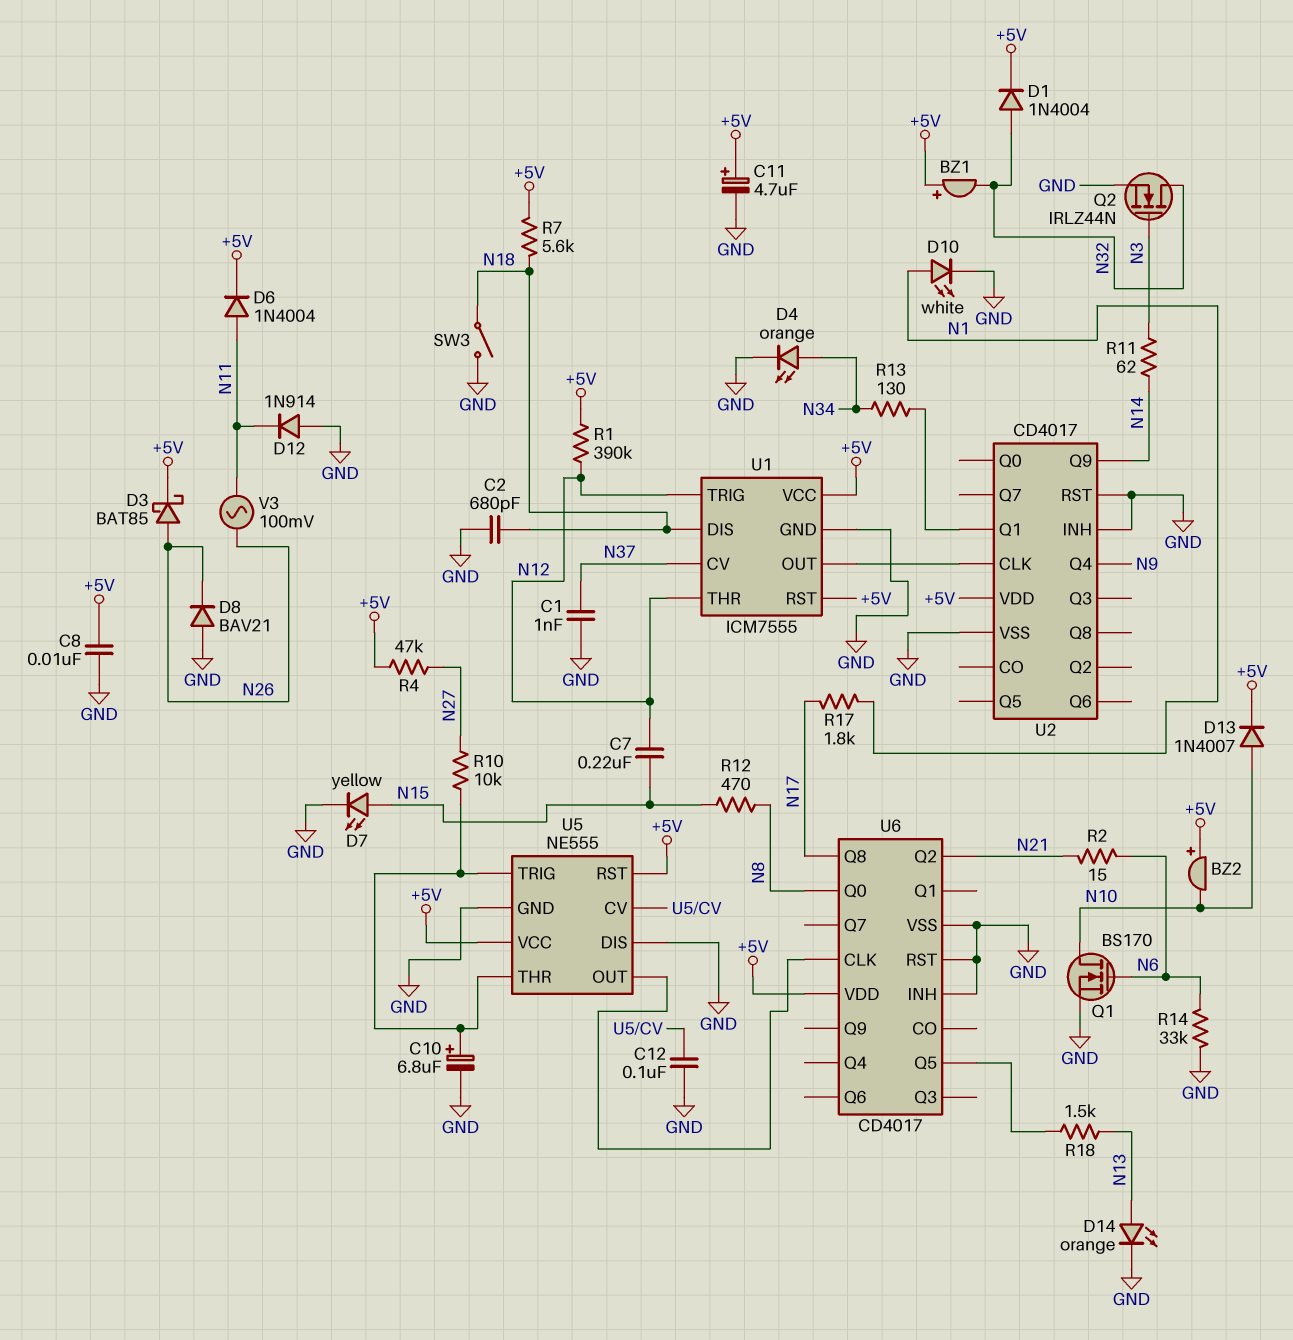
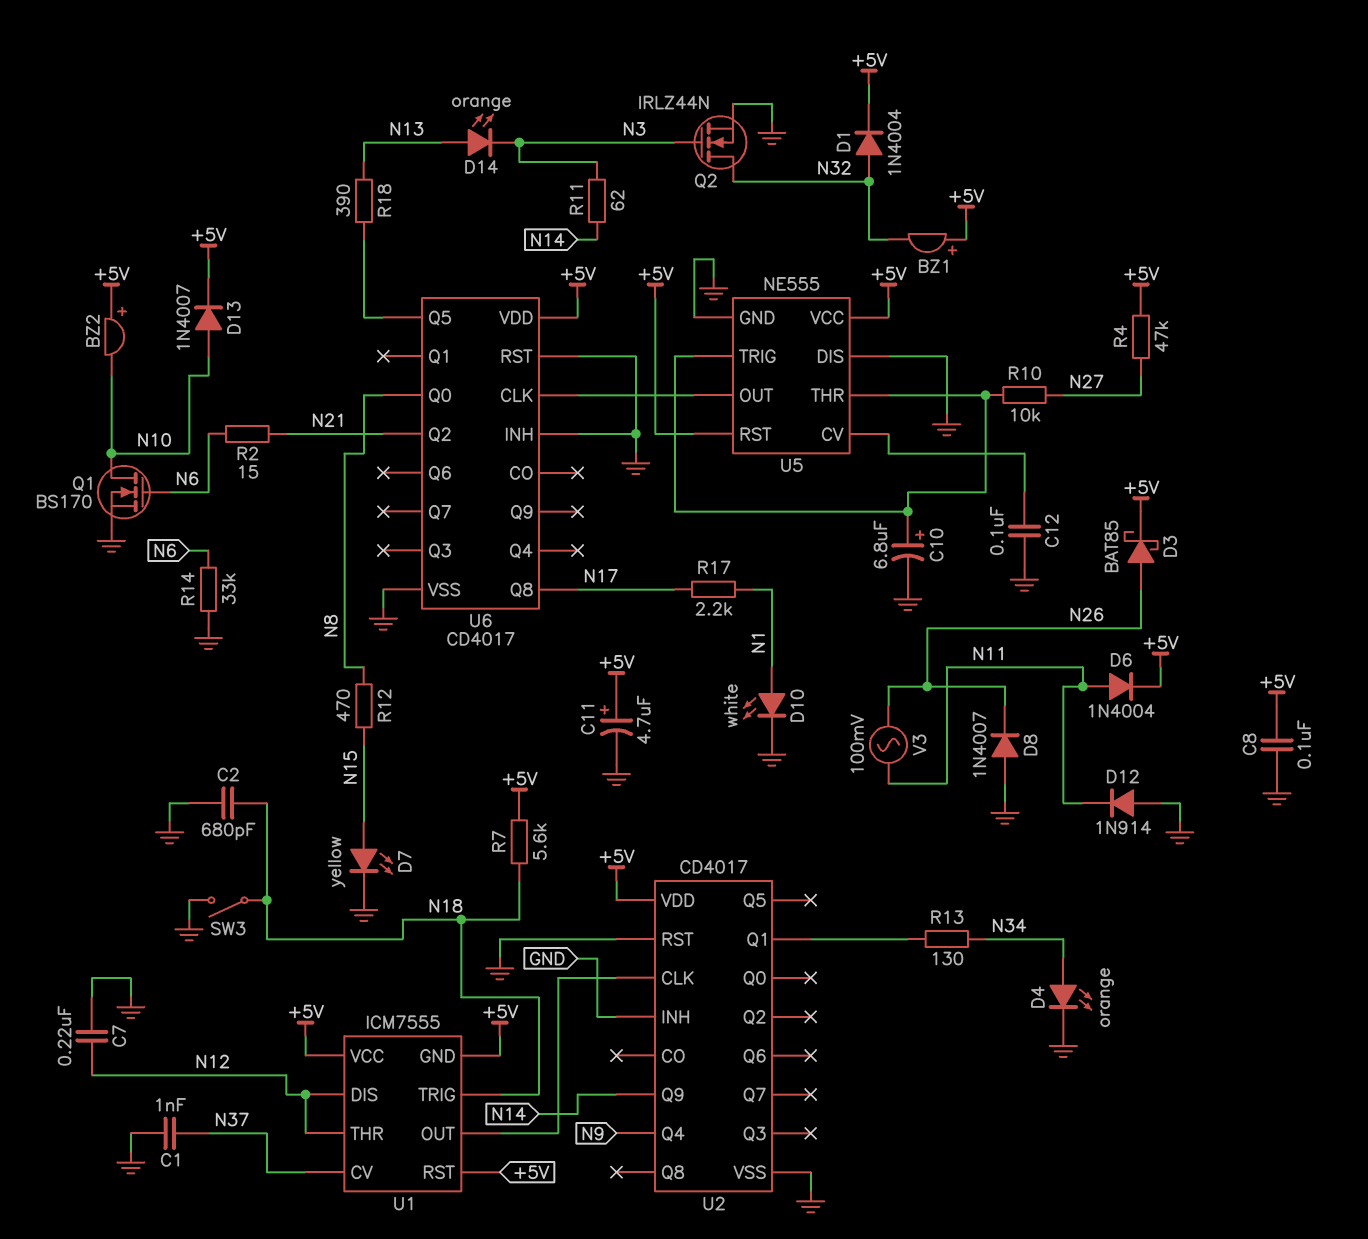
C7: 220nF (N12, N15) -> 220nF (GND, N12)
C8: 10nF (+5V, GND) -> 100nF (+5V, GND)
D8: diode BAV21 (A GND, K N26) -> diode 1N4007 (A GND, K N26)
D14: LED orange (A N13, K GND) -> LED orange (A N13, K N3)
R1: 390k (+5V, N12) -> none
R17: 1.8k (N1, N17) -> 2.2k (N1, N17)
R18: 1.5k (N13, U6/Q5) -> 390 (N13, U6/Q5)
U1 pin DIS: N18 -> N12
U1 pin GND: GND -> +5V
U1 pin TRIG: N12 -> N18

